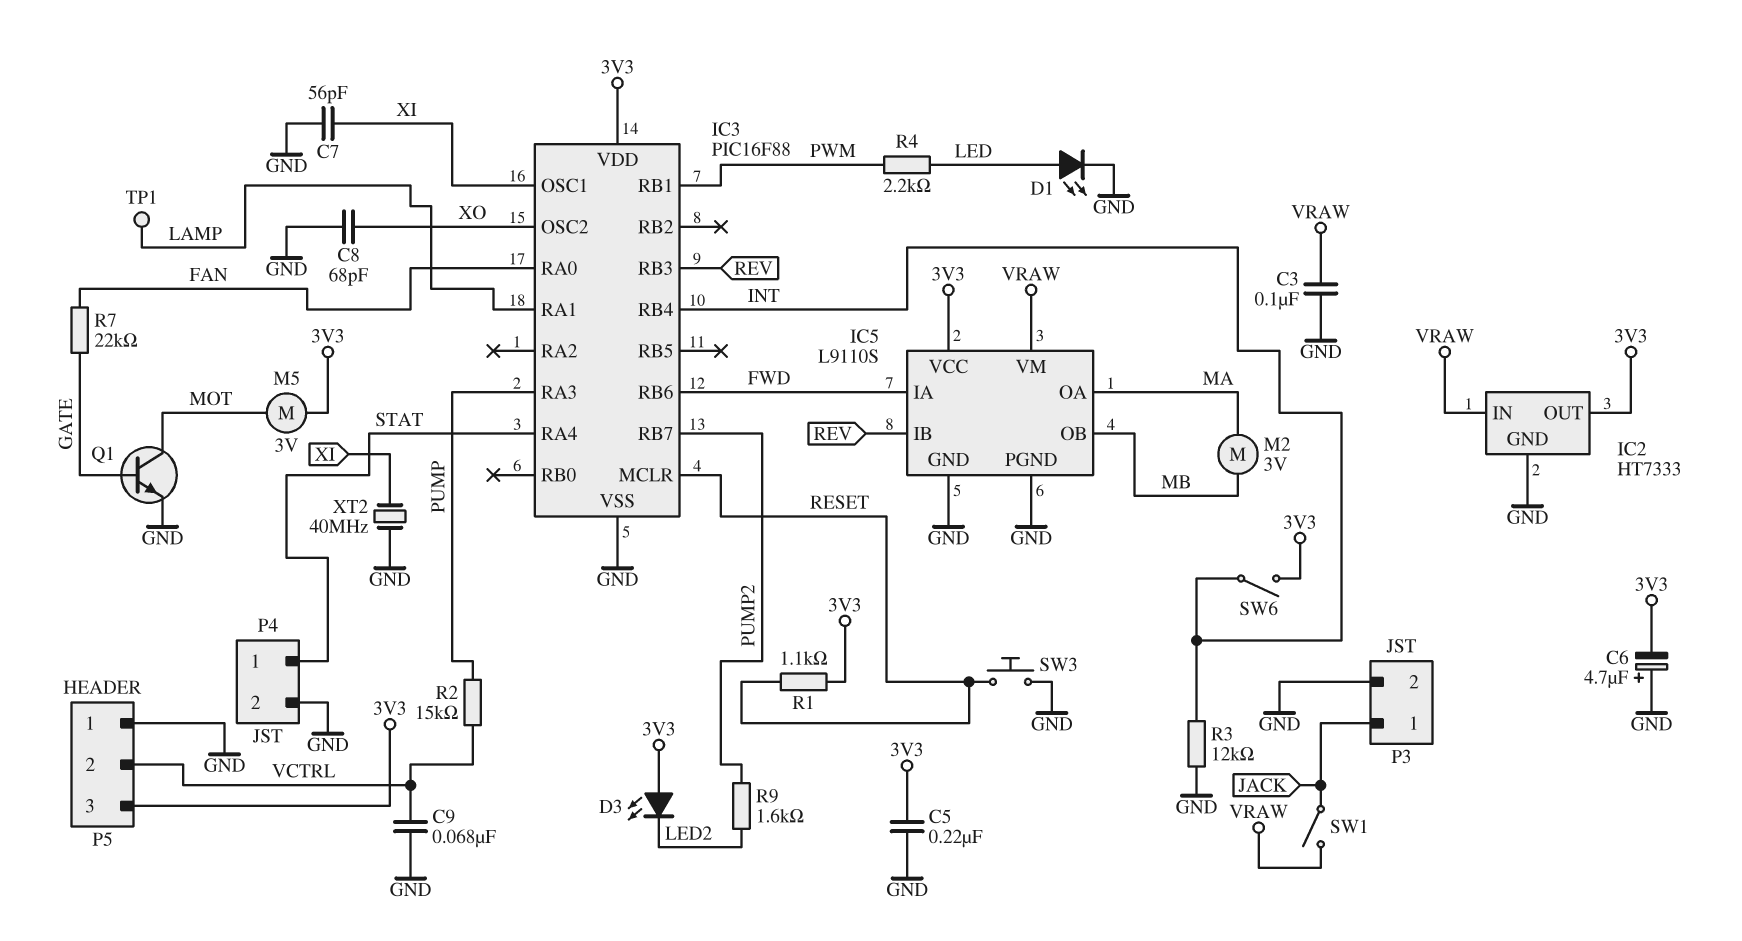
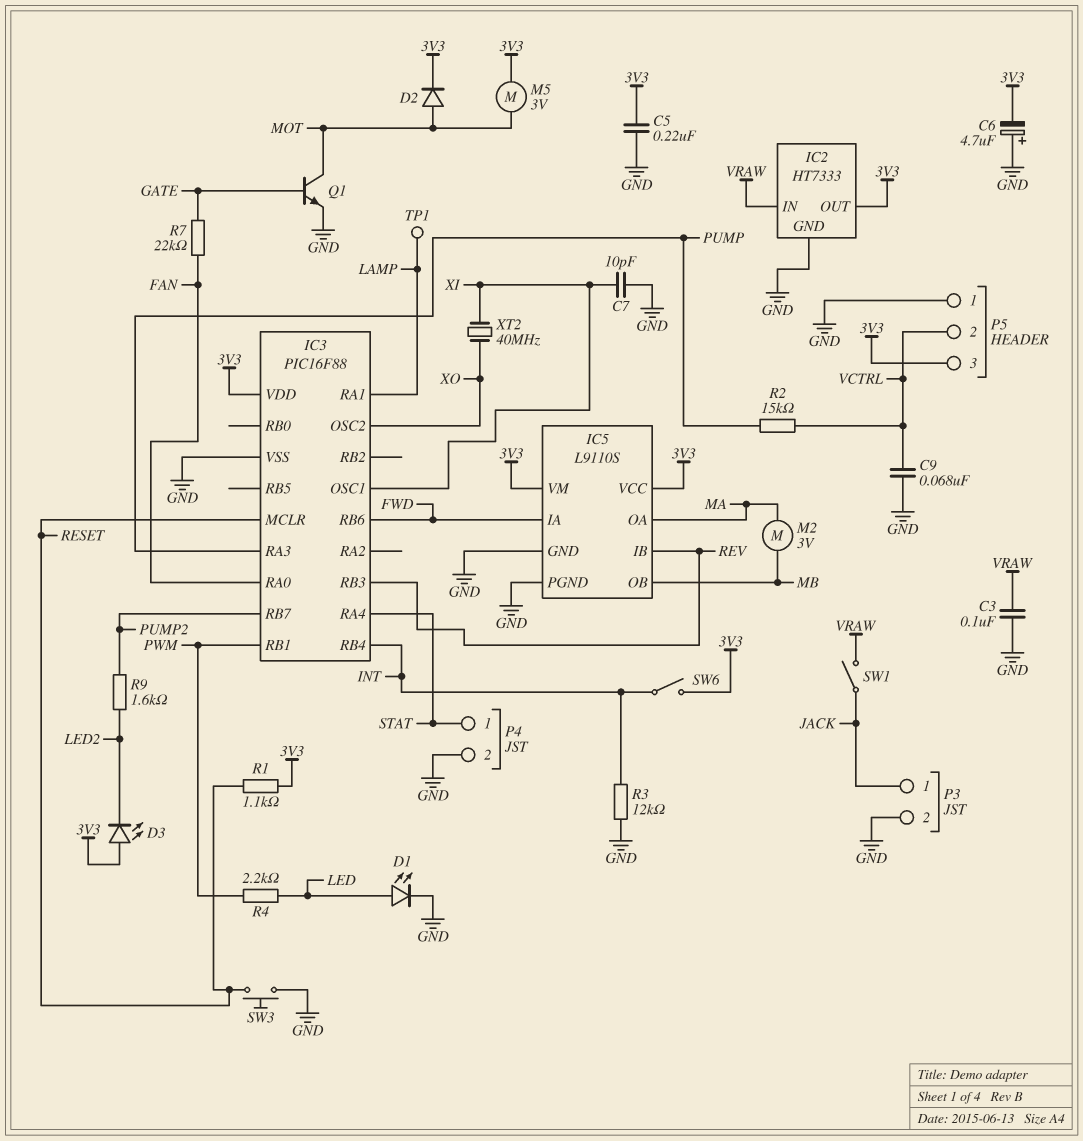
C7: 56pF (GND, XI) -> 10pF (GND, XI)
C8: 68pF (GND, XO) -> none
D2: none -> diode (A MOT, K 3V3)
IC5 pin VM: VRAW -> 3V3
XT2: 40MHz (GND, XI) -> 40MHz (XI, XO)

